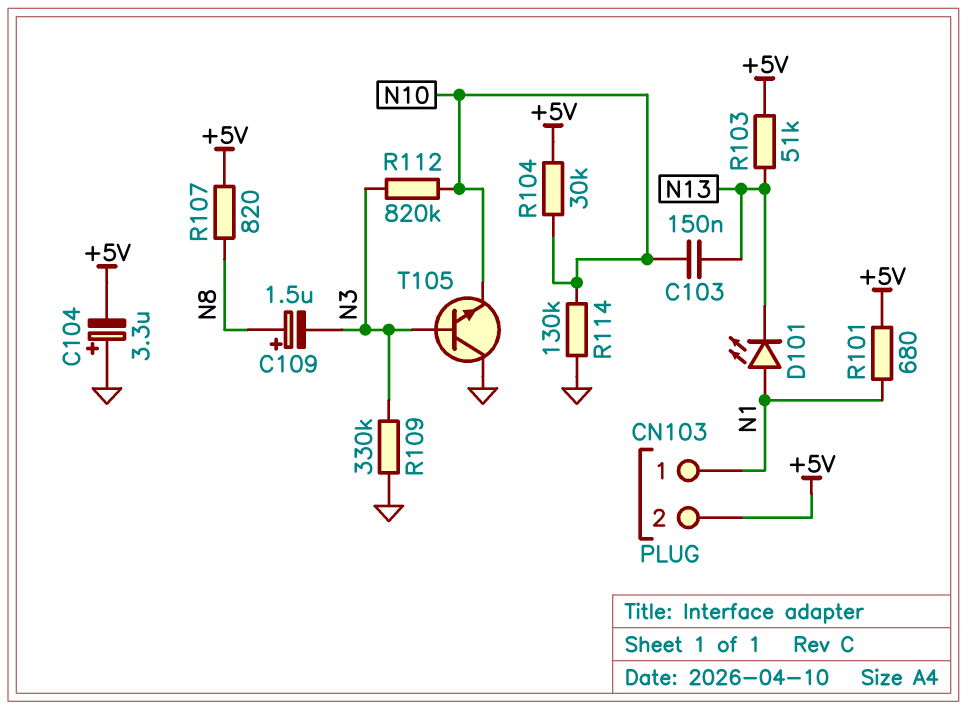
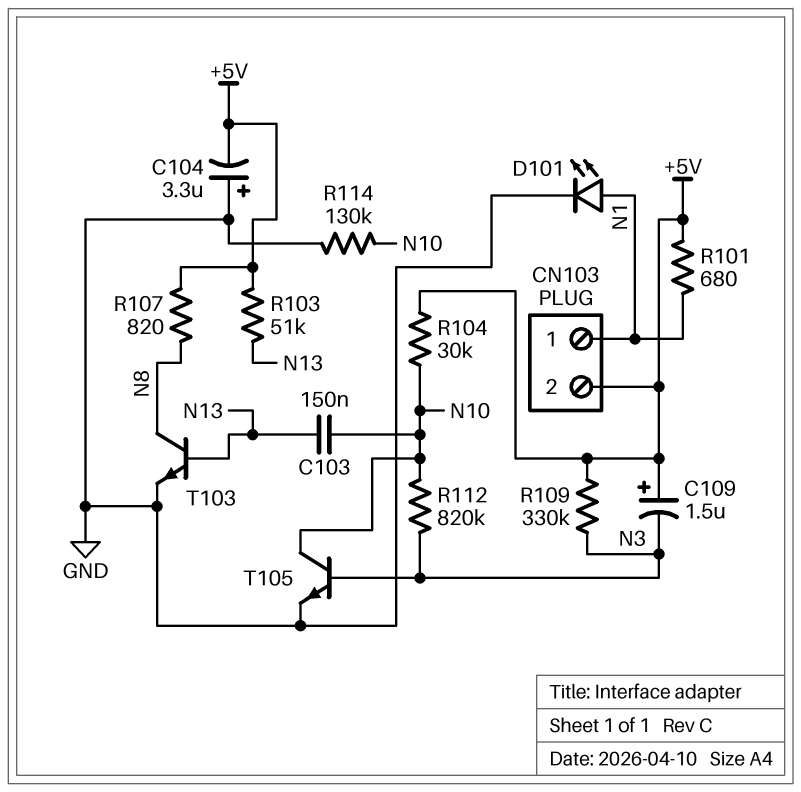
C109: 1.5uF (plus N8, minus N3) -> 1.5uF (plus +5V, minus N3)
D101: LED (A N1, K N13) -> LED (A N1, K GND)
R109: 330k (GND, N3) -> 330k (+5V, N3)
T103: none -> NPN (B N13, C N8, E GND)
T105: NPN (B N3, C GND, E N10) -> NPN (B N3, C N10, E GND)

